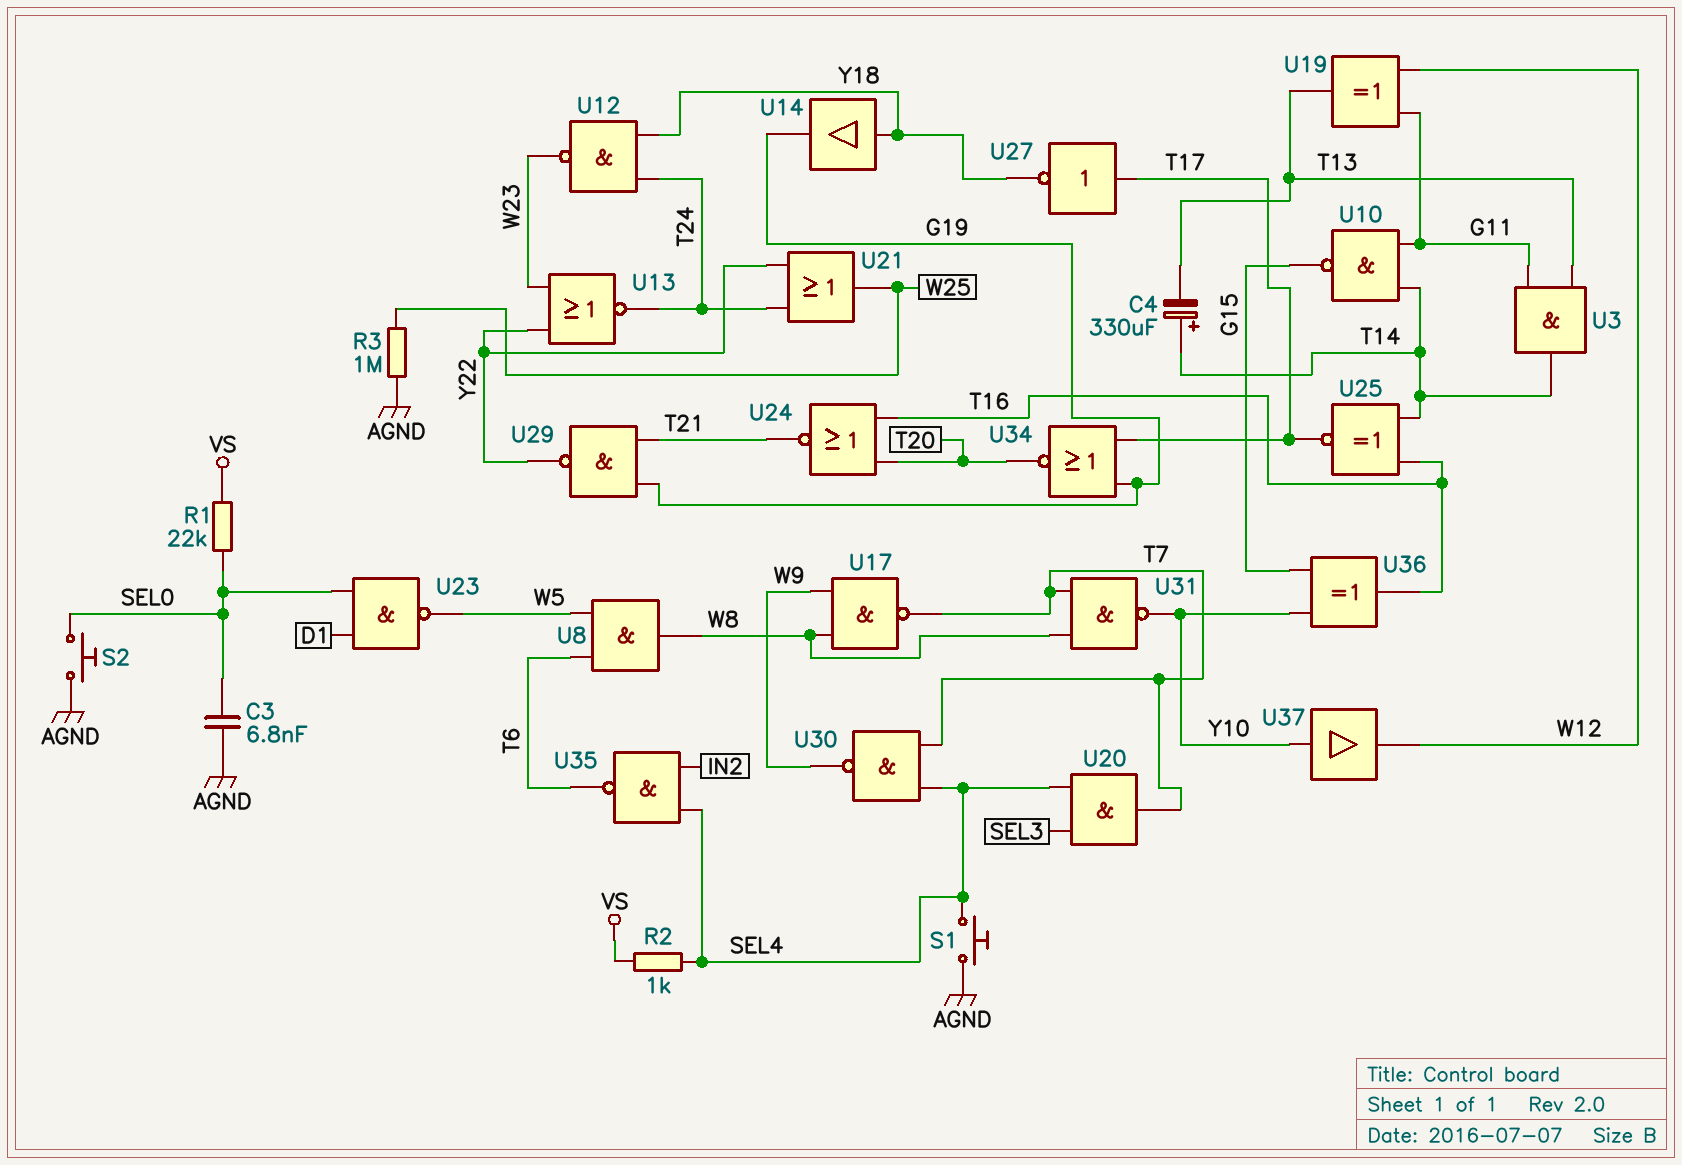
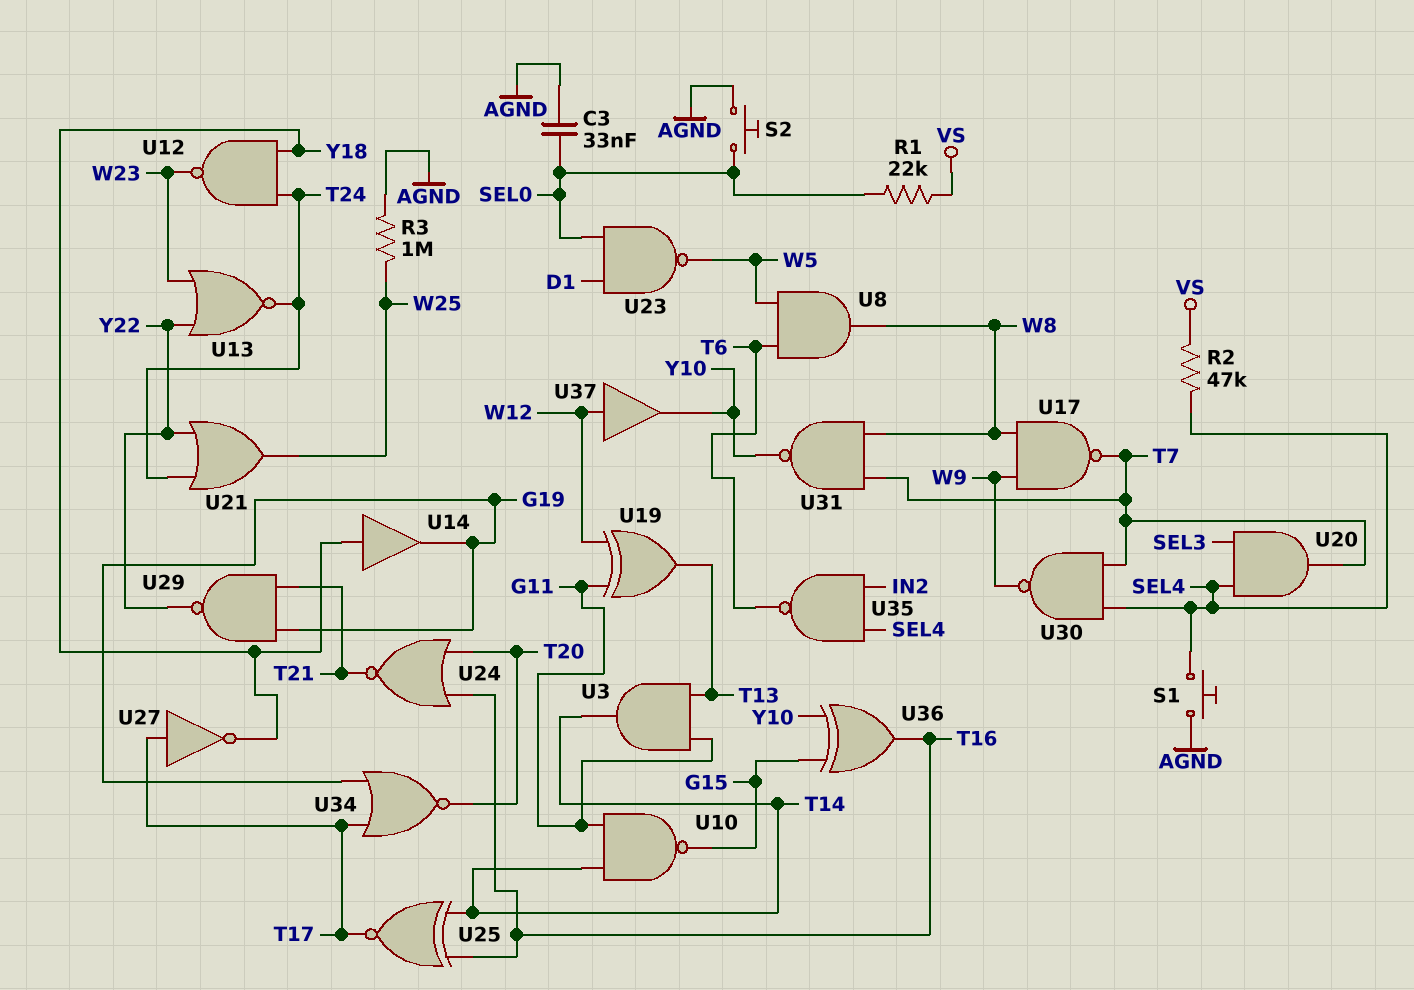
C3: 6.8nF (AGND, SEL0) -> 33nF (AGND, SEL0)
C4: 330uF (plus T14, minus T13) -> none
R2: 1k (SEL4, VS) -> 47k (SEL4, VS)
U37: buffer (in Y10, out W12) -> buffer (in W12, out Y10)

